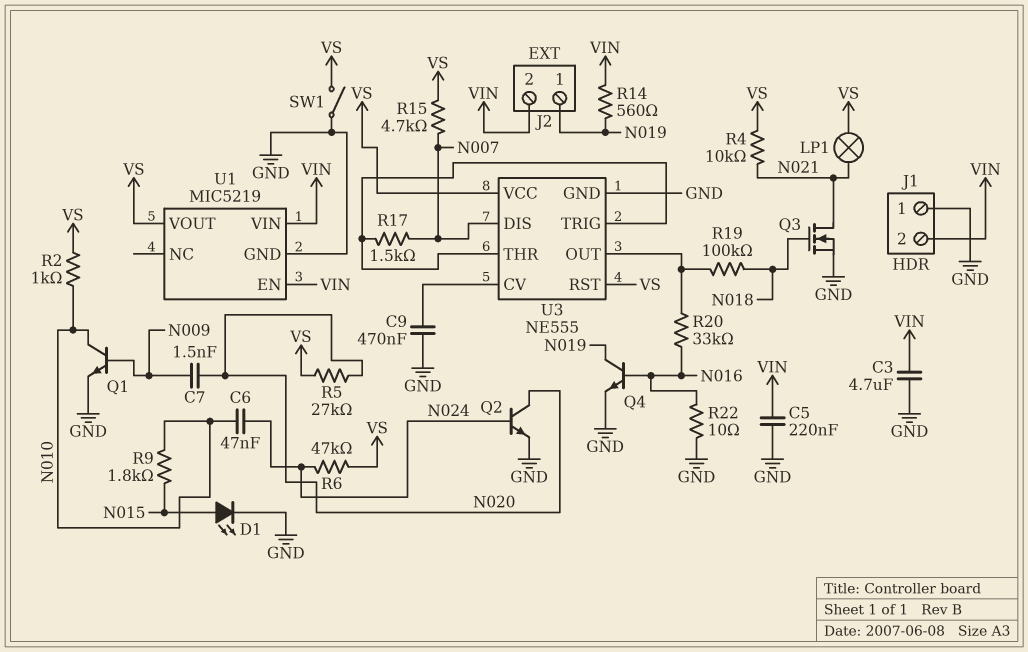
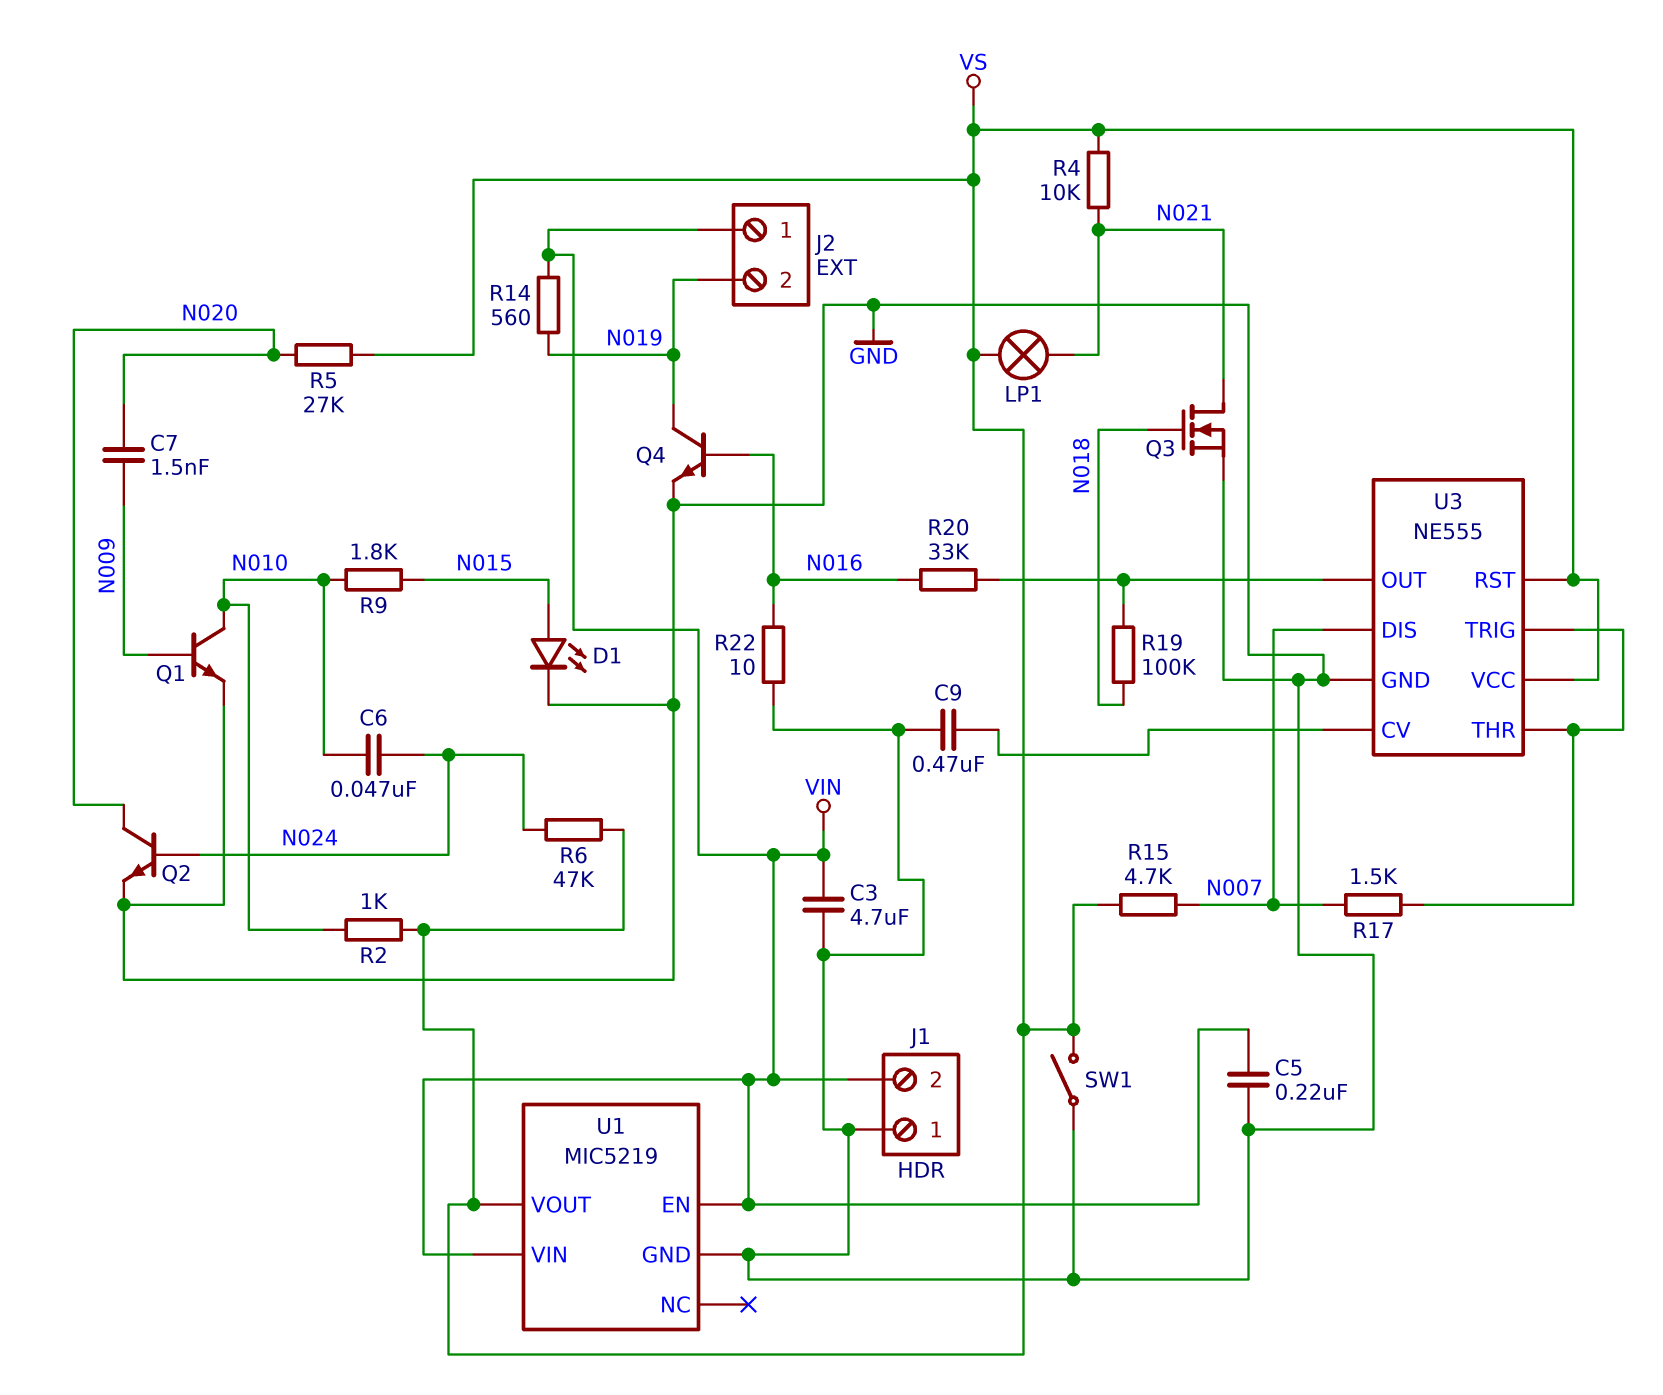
J2 pin 1: N019 -> VIN
J2 pin 2: VIN -> N019

